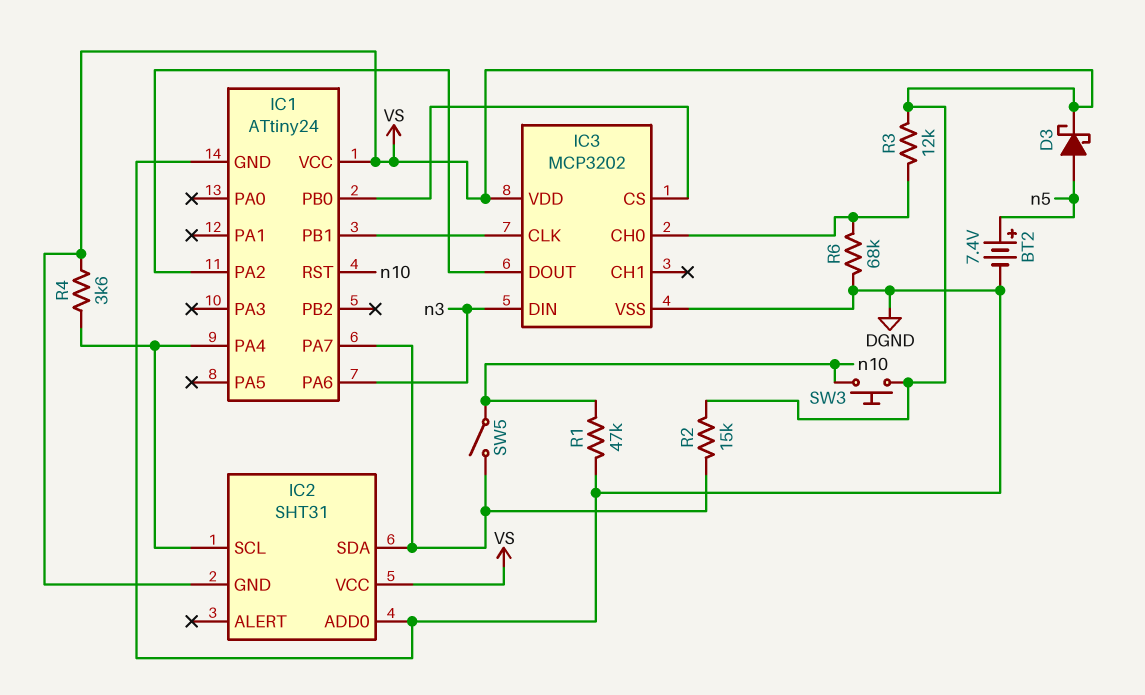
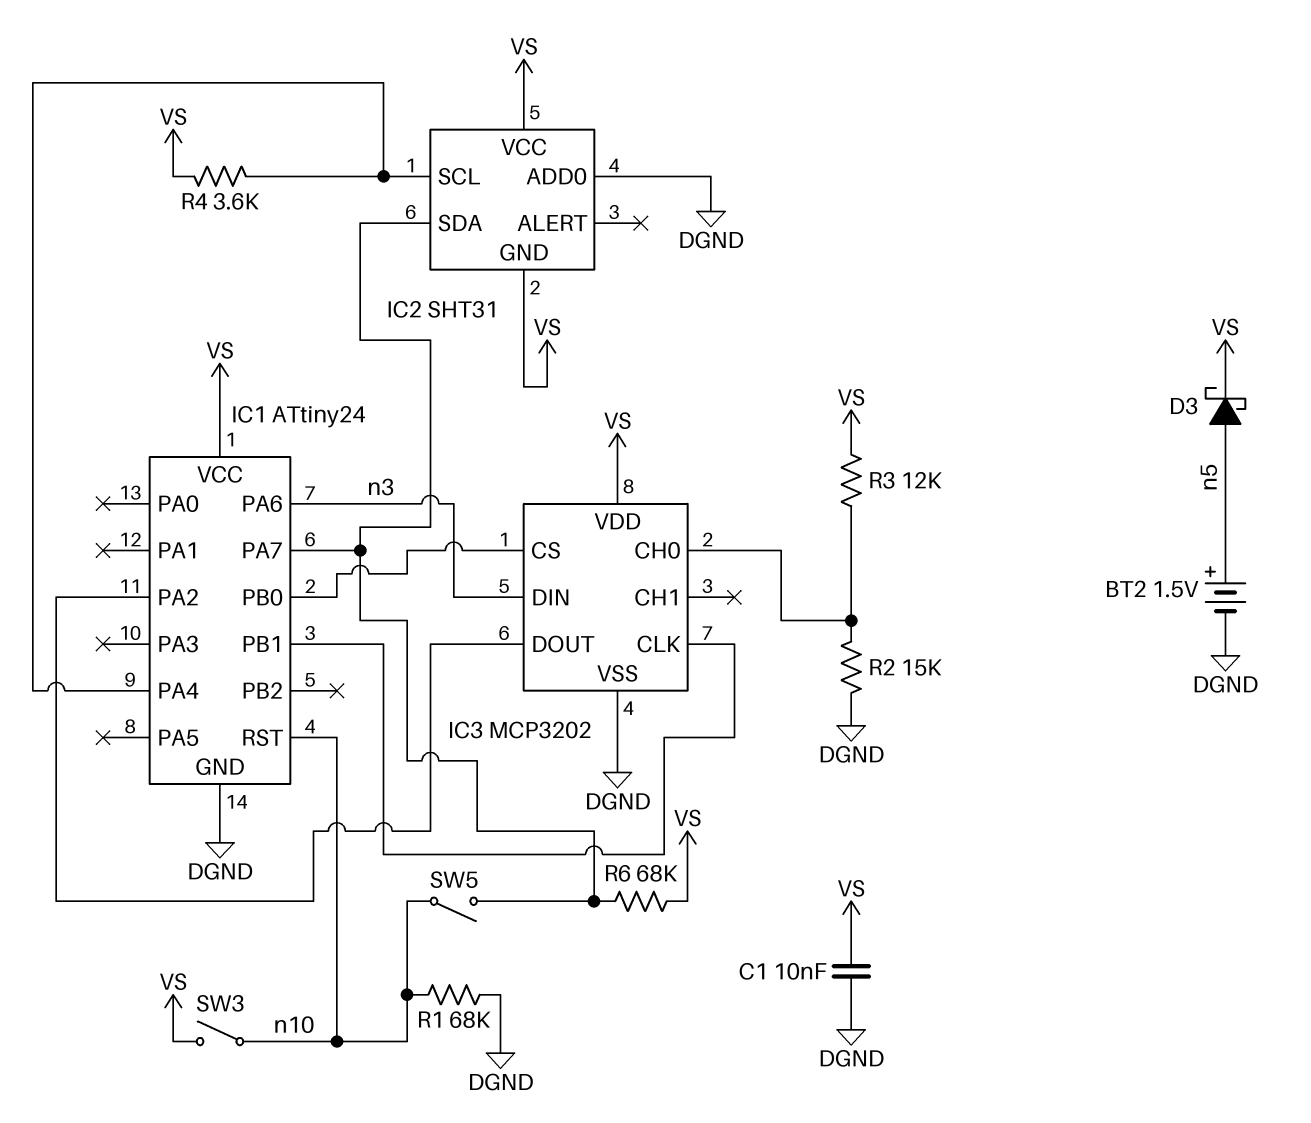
BT2: 7.4V (plus n5, minus DGND) -> 1.5V (plus n5, minus DGND)
C1: none -> 10nF (DGND, VS)
R1: 47k (DGND, n10) -> 68k (DGND, n10)
R2: 15k (IC1/PA7, VS) -> 15k (DGND, IC3/CH0)
R6: 68k (DGND, IC3/CH0) -> 68k (IC1/PA7, VS)
SW3: button (VS, n10) -> switch (VS, n10)

